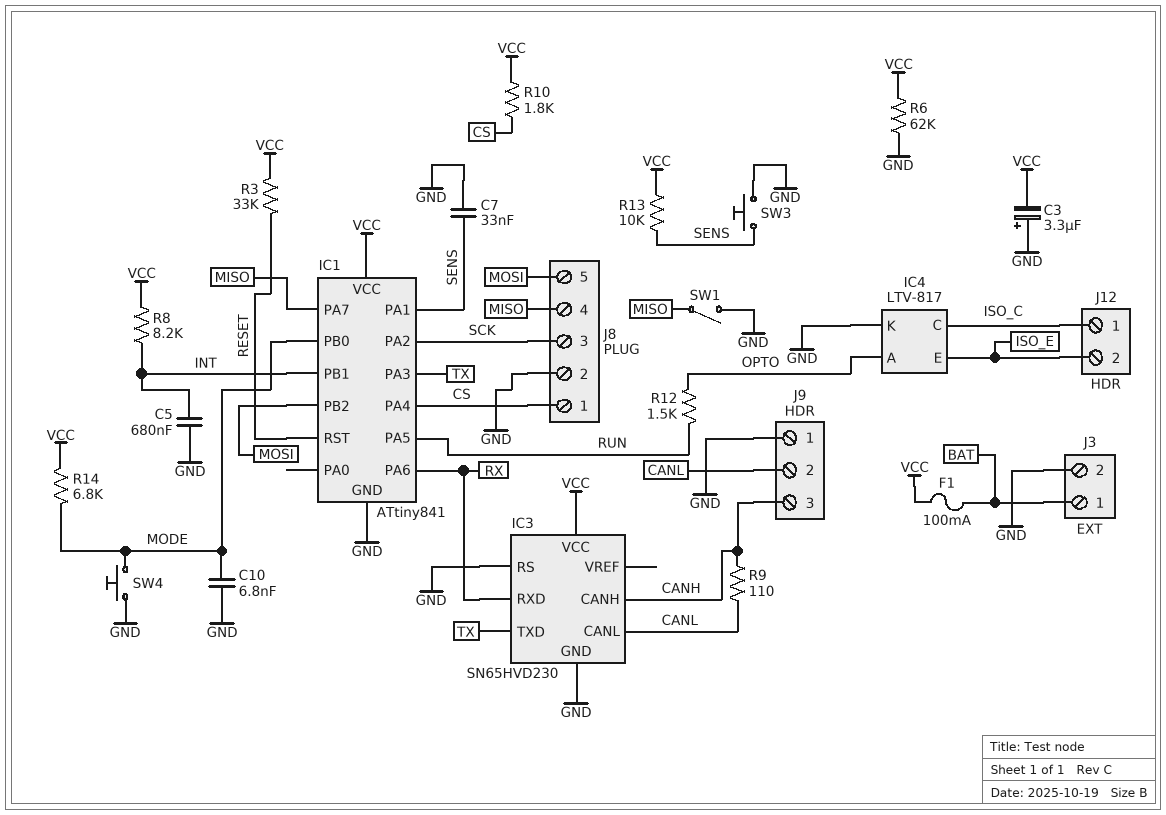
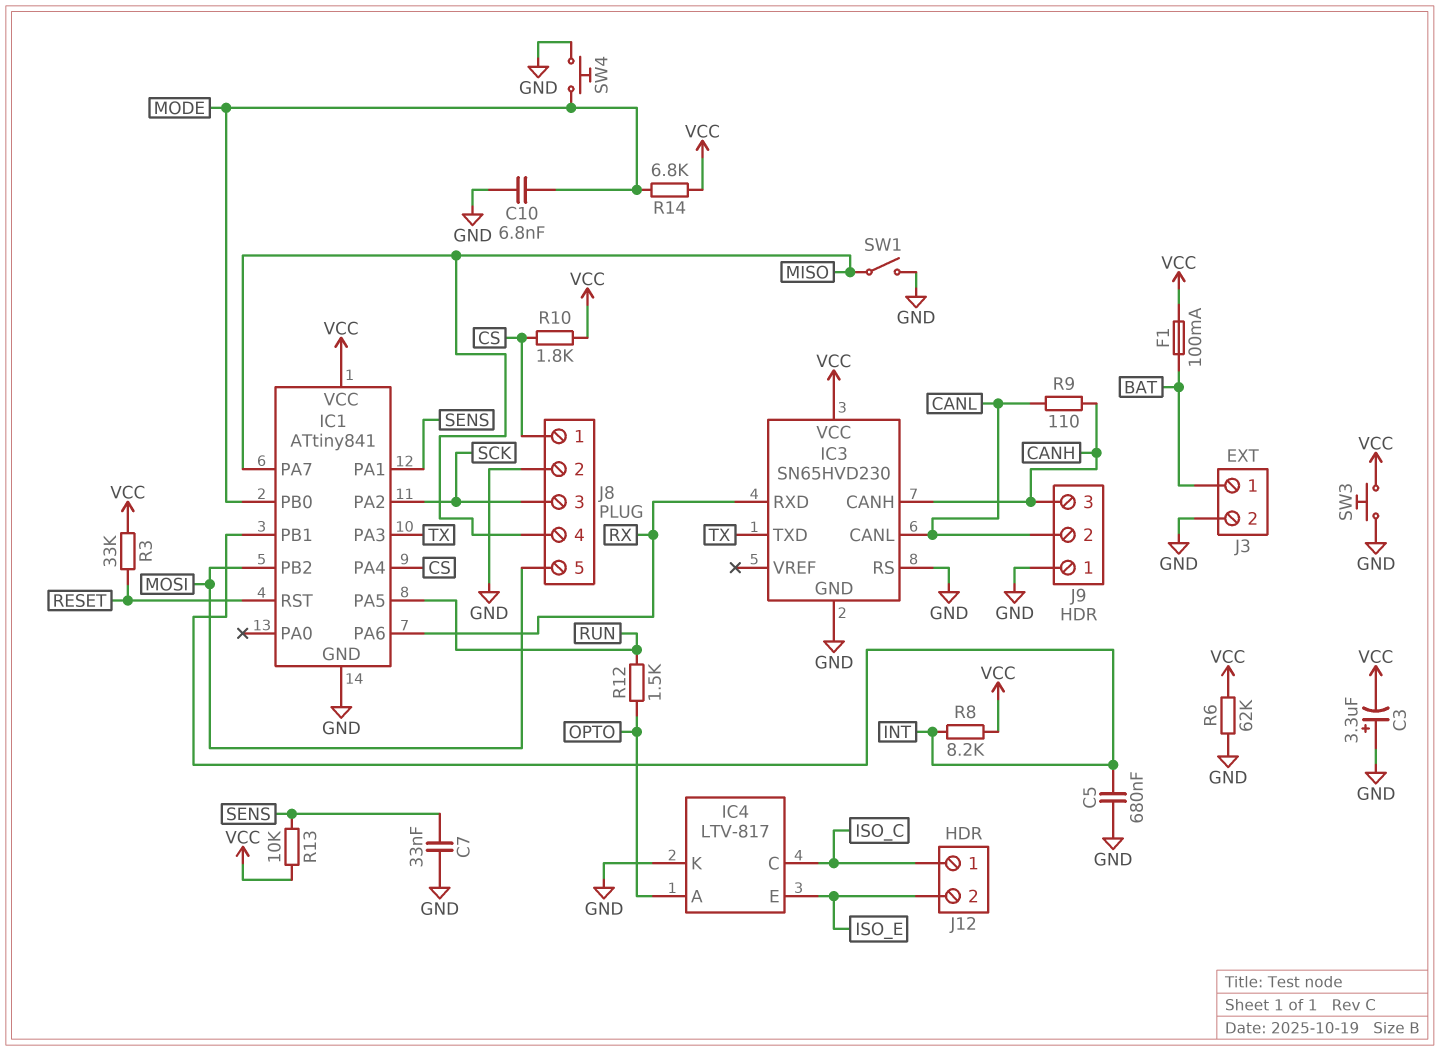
SW3: button (GND, SENS) -> button (GND, VCC)

